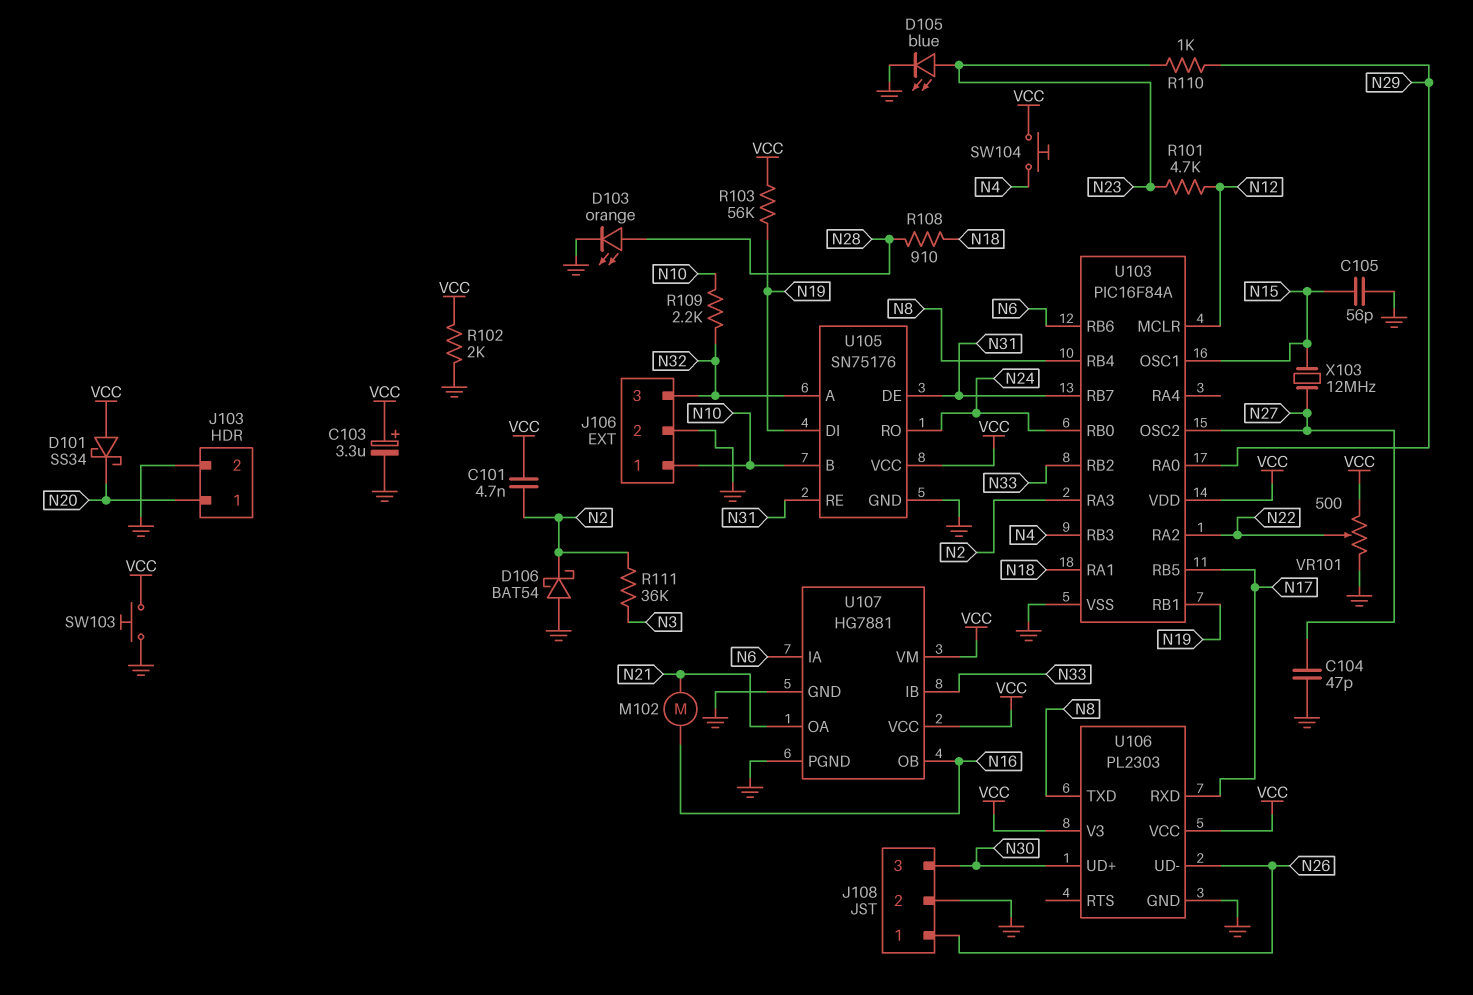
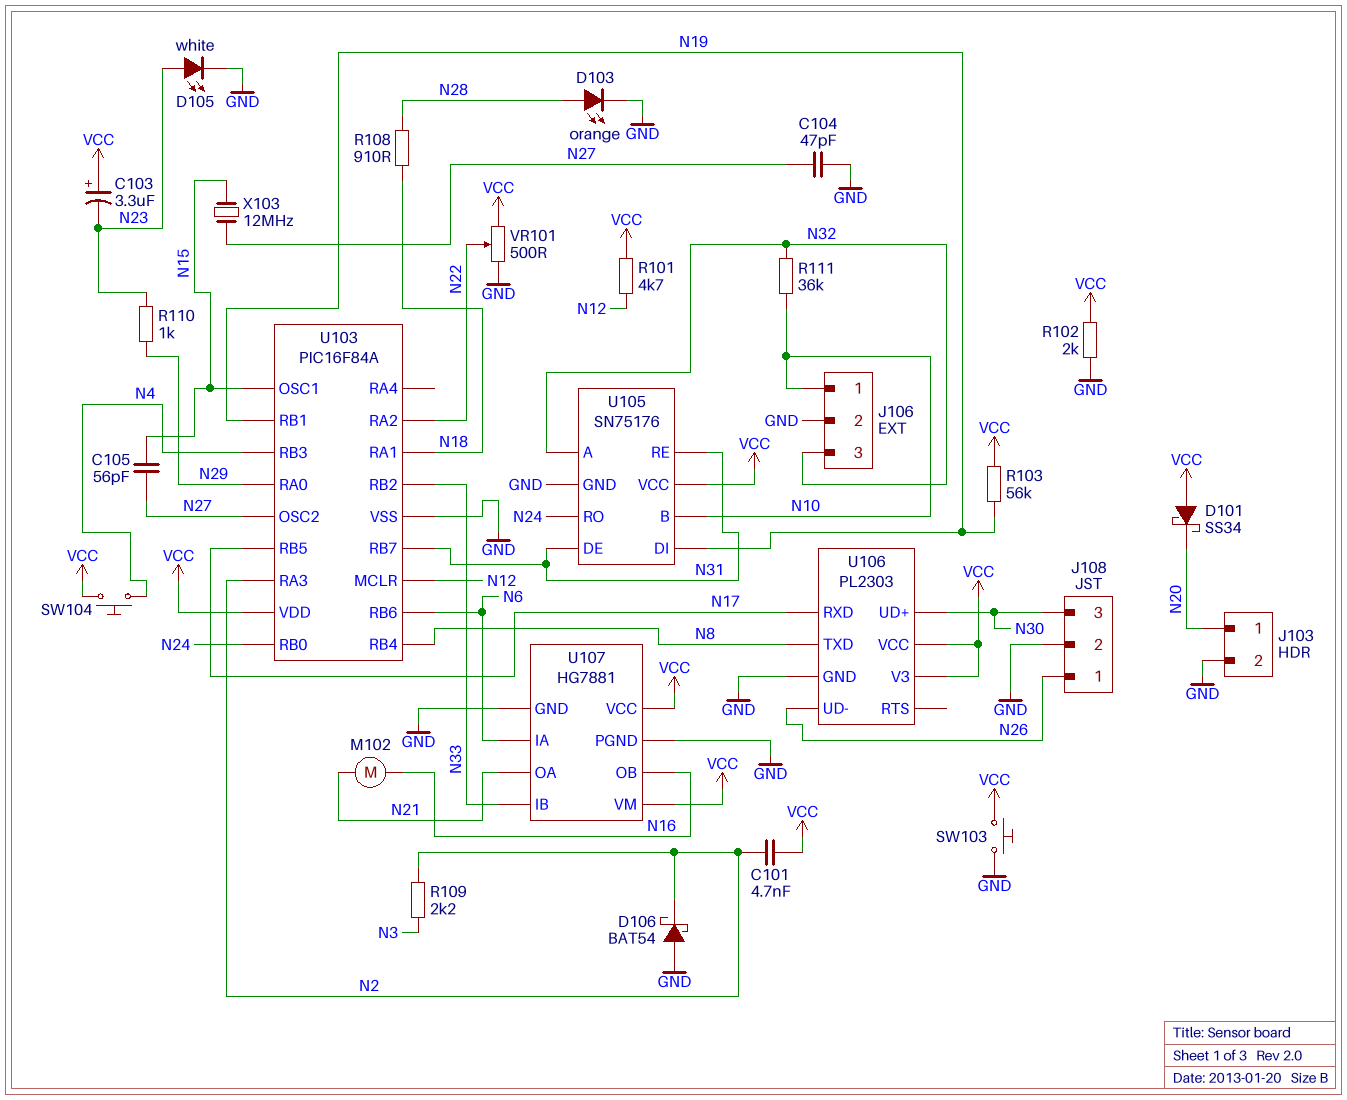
C103: 3.3uF (plus VCC, minus GND) -> 3.3uF (plus VCC, minus N23)
C105: 56pF (GND, N15) -> 56pF (N15, N27)
D105: LED blue (A N23, K GND) -> LED white (A N23, K GND)
R101: 4.7k (N12, N23) -> 4.7k (N12, VCC)
R109: 2.2k (N10, N32) -> 2.2k (N2, N3)
R111: 36k (N2, N3) -> 36k (N10, N32)

